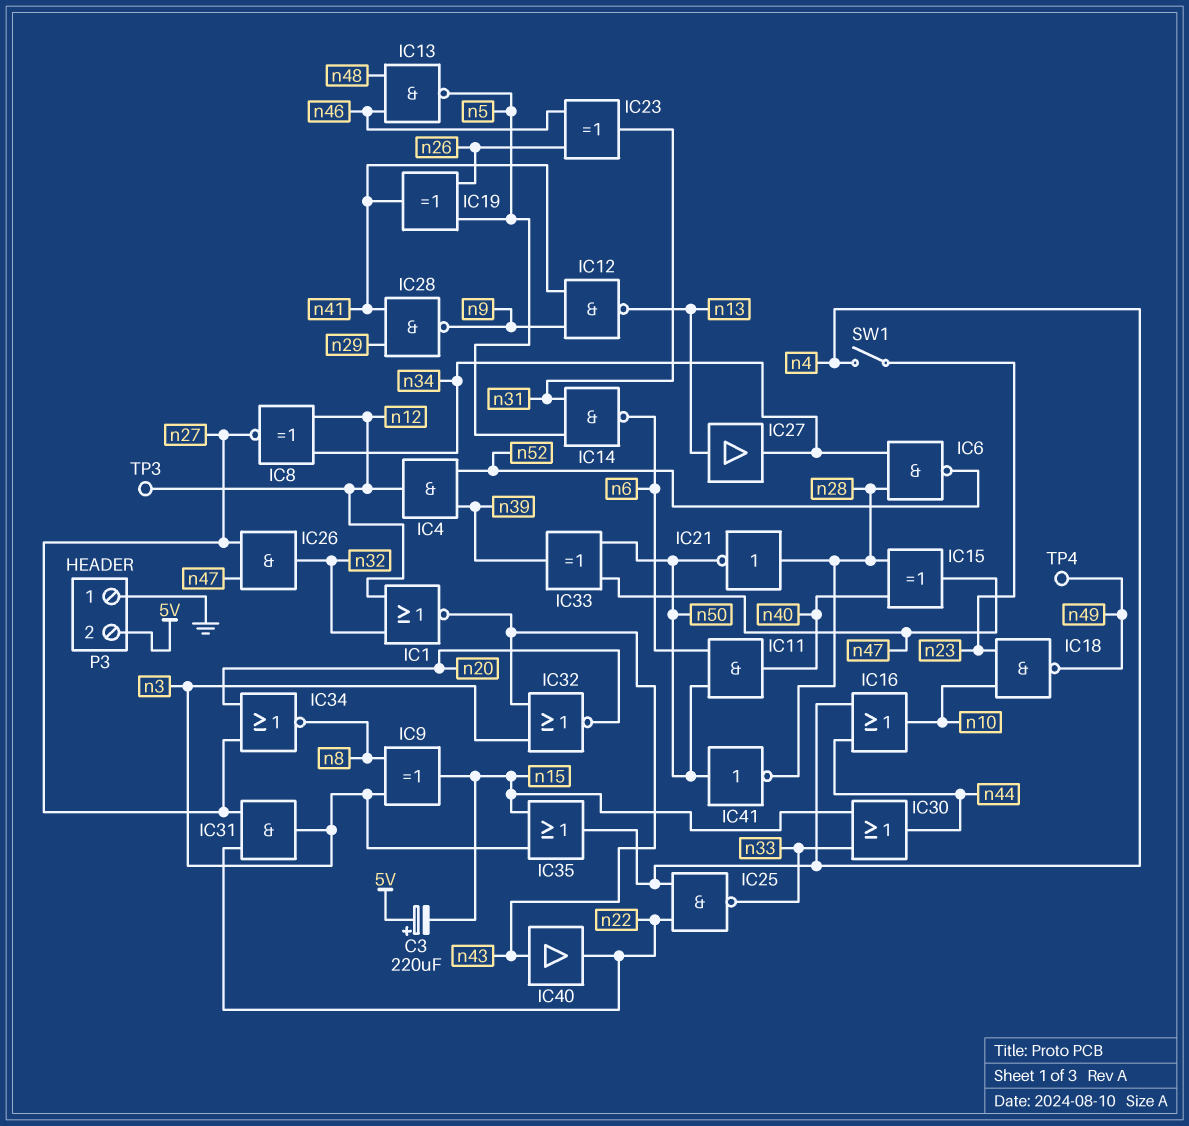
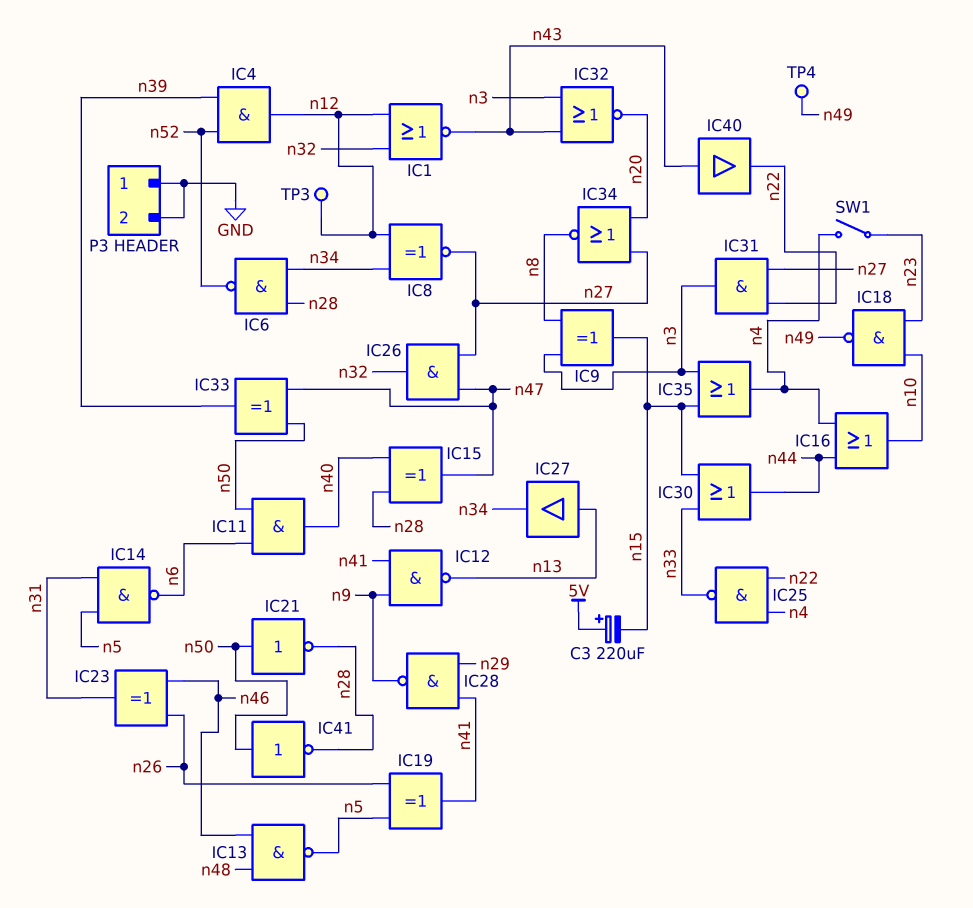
IC21: NOT (in n28, out n50) -> NOT (in n50, out n28)
P3 pin 2: 5V -> GND

